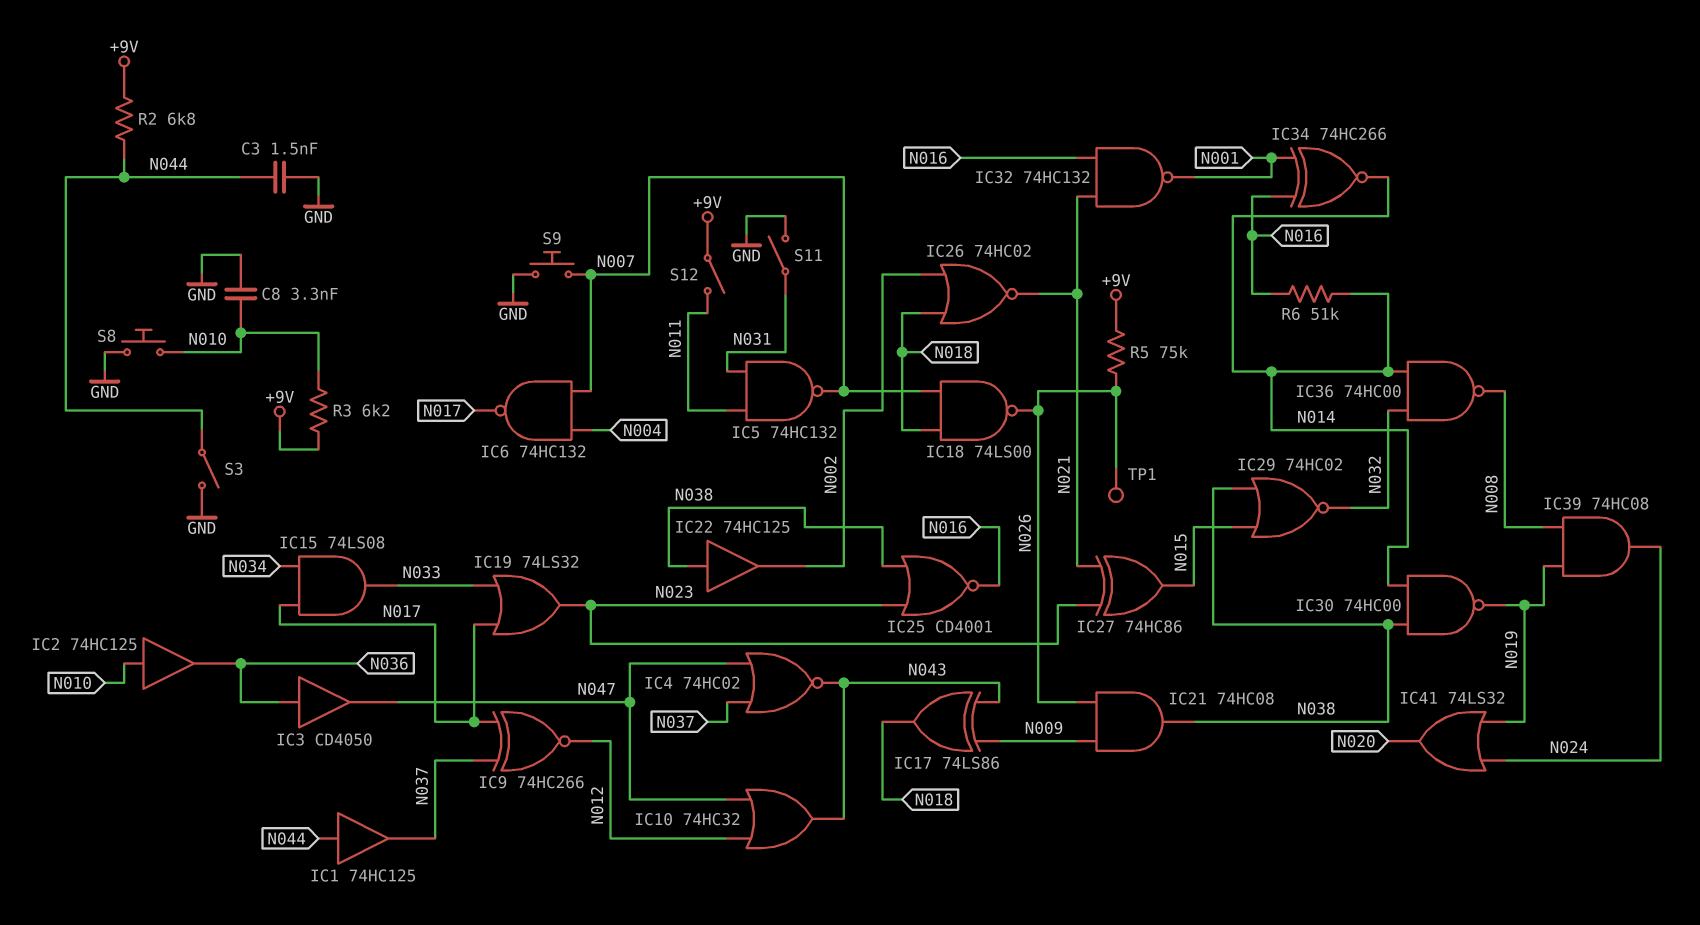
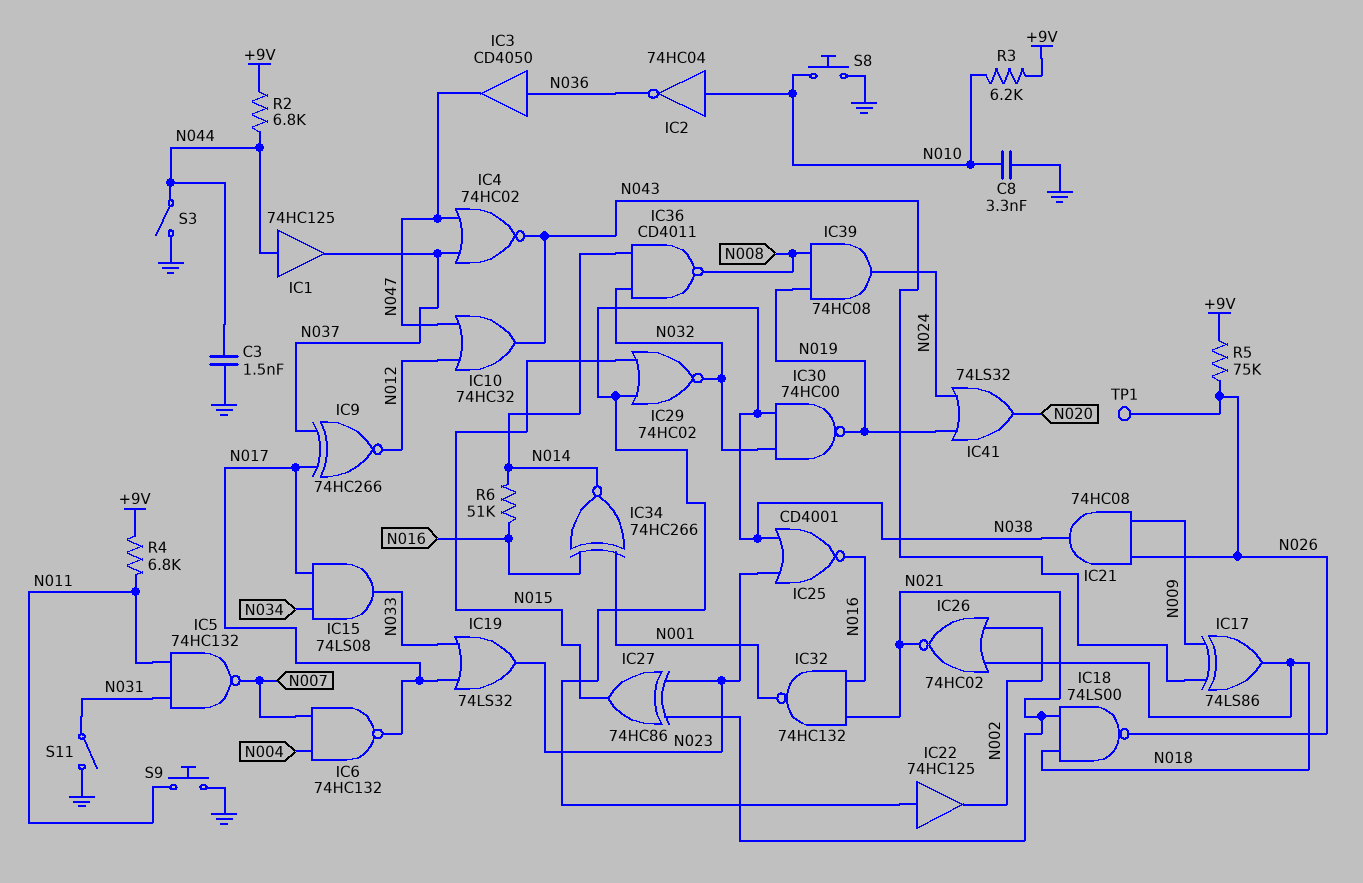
IC2: buffer 74HC125 (in N010, out N036) -> NOT 74HC04 (in N010, out N036)
IC18: NAND 74LS00 (in N007, in N018, out N026) -> NAND 74LS00 (in N018, in N021, out N026)
IC30: NAND 74HC00 (in N014, in N038, out N019) -> NAND 74HC00 (in N032, in N038, out N019)
IC36: NAND 74HC00 (in N014, in N032, out N008) -> NAND CD4011 (in N014, in N032, out N008)
R4: none -> 6.8k (+9V, N011)
S9: button (GND, N007) -> button (GND, N011)
S12: switch (+9V, N011) -> none

